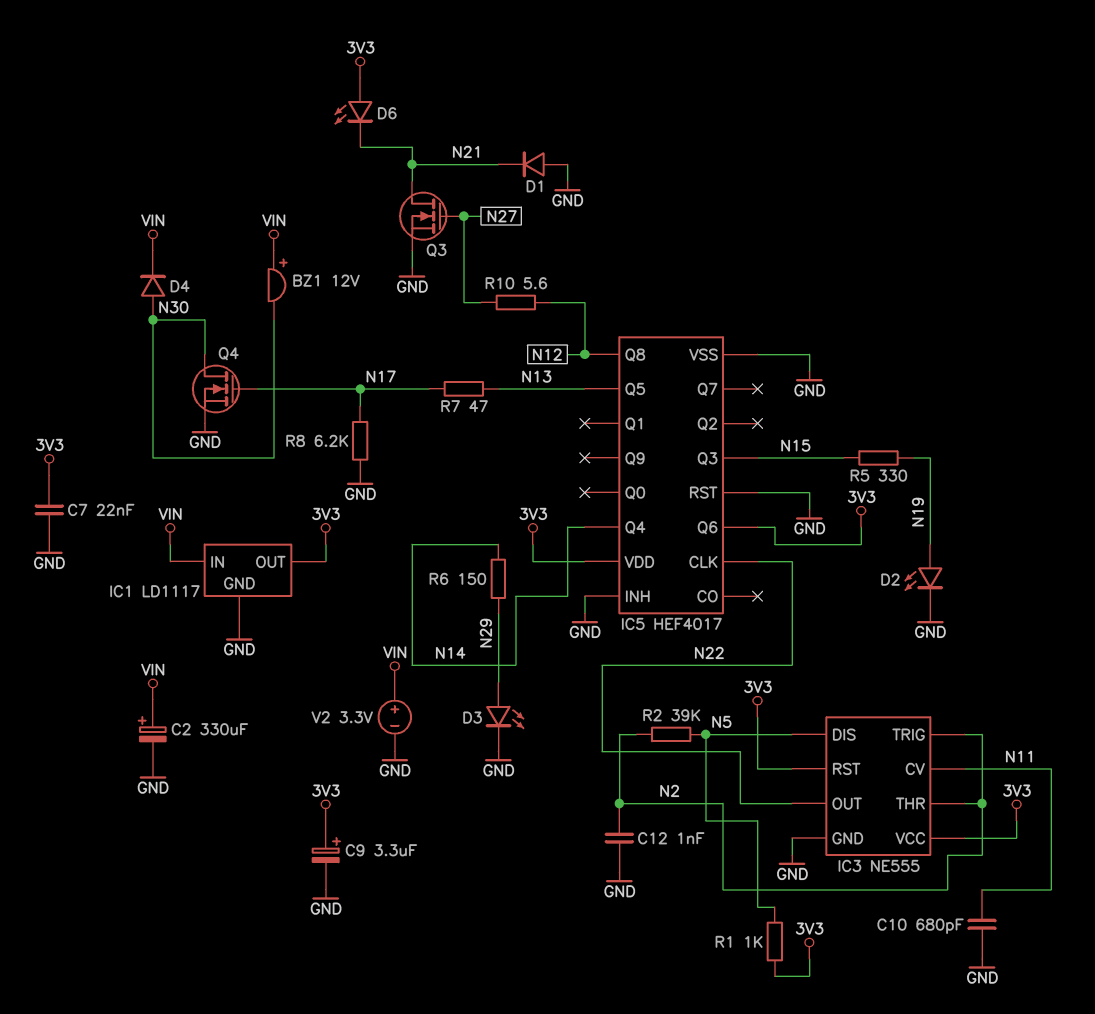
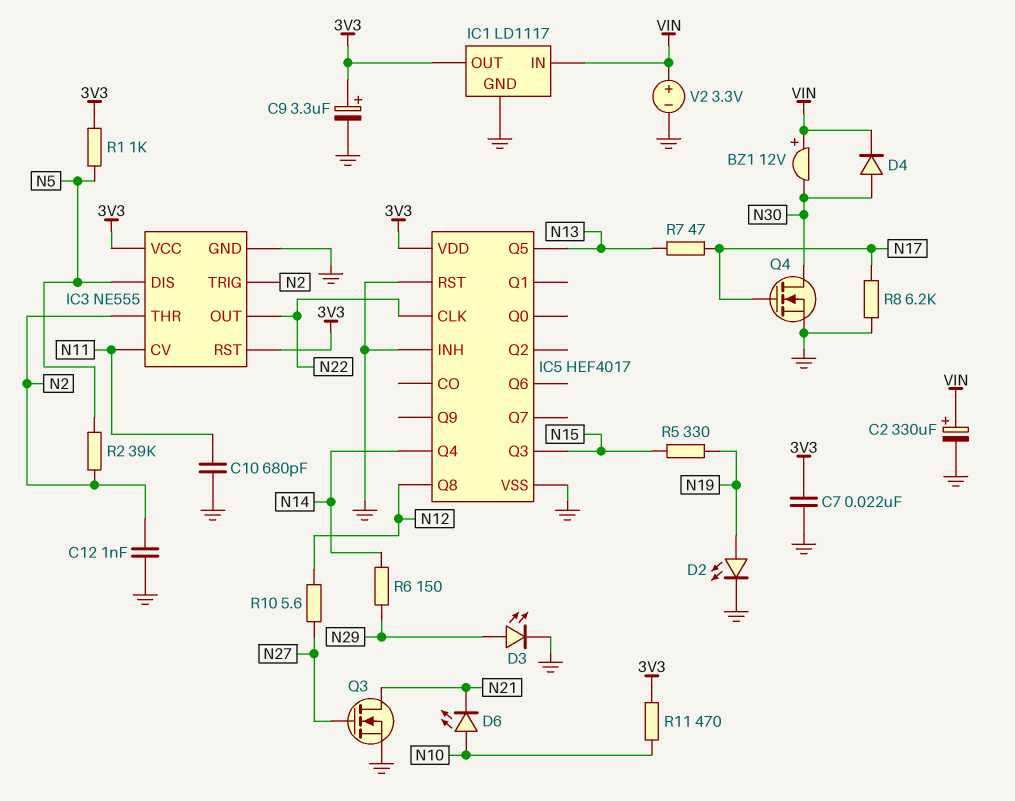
D1: diode (A GND, K N21) -> none
D6: LED (A 3V3, K N21) -> LED (A N10, K N21)
IC5 pin Q6: 3V3 -> none
R11: none -> 470 (3V3, N10)

